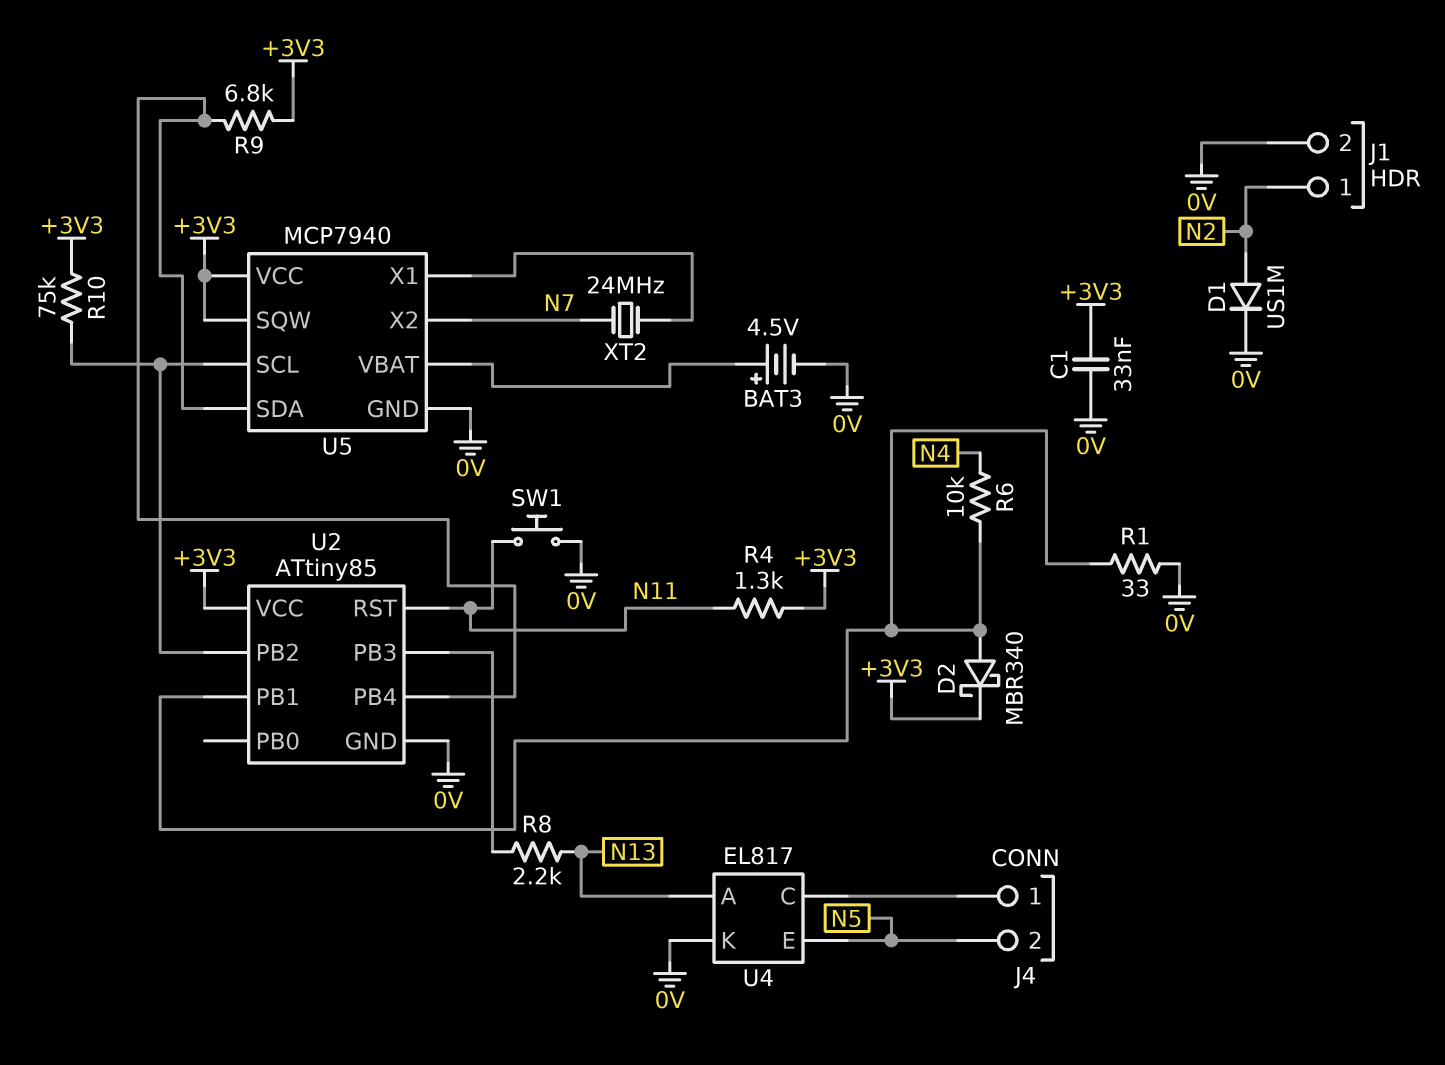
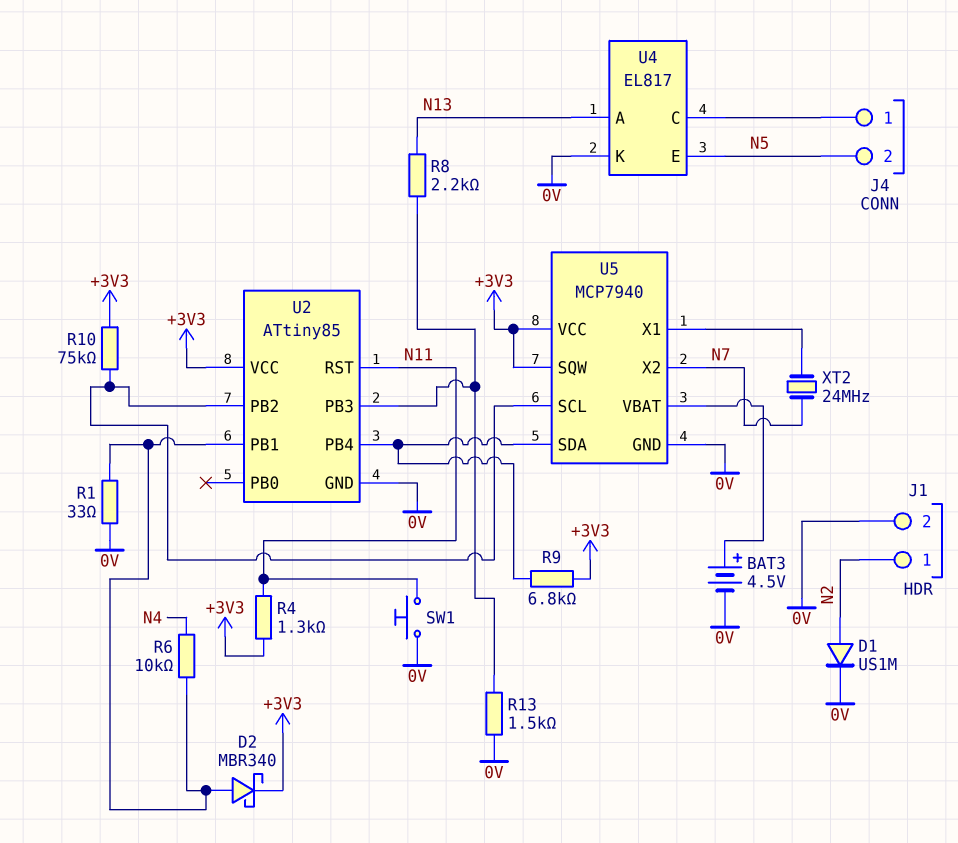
C1: 33nF (+3V3, 0V) -> none
R13: none -> 1.5k (0V, U2/PB3)

